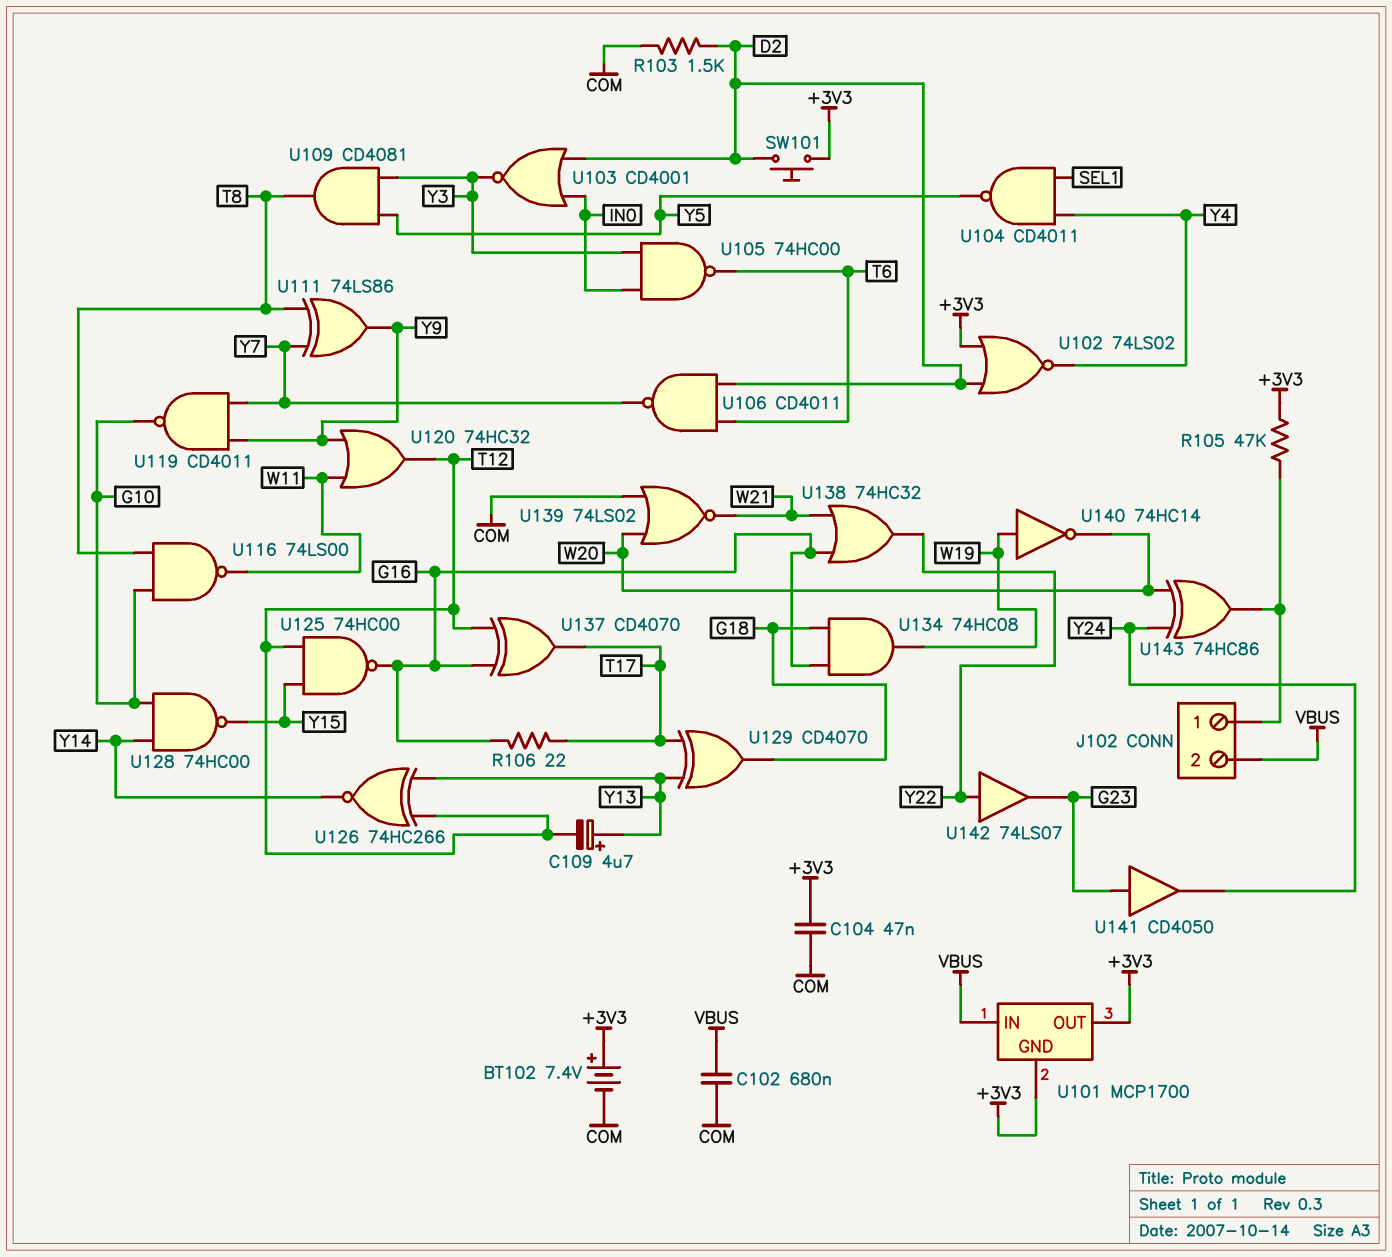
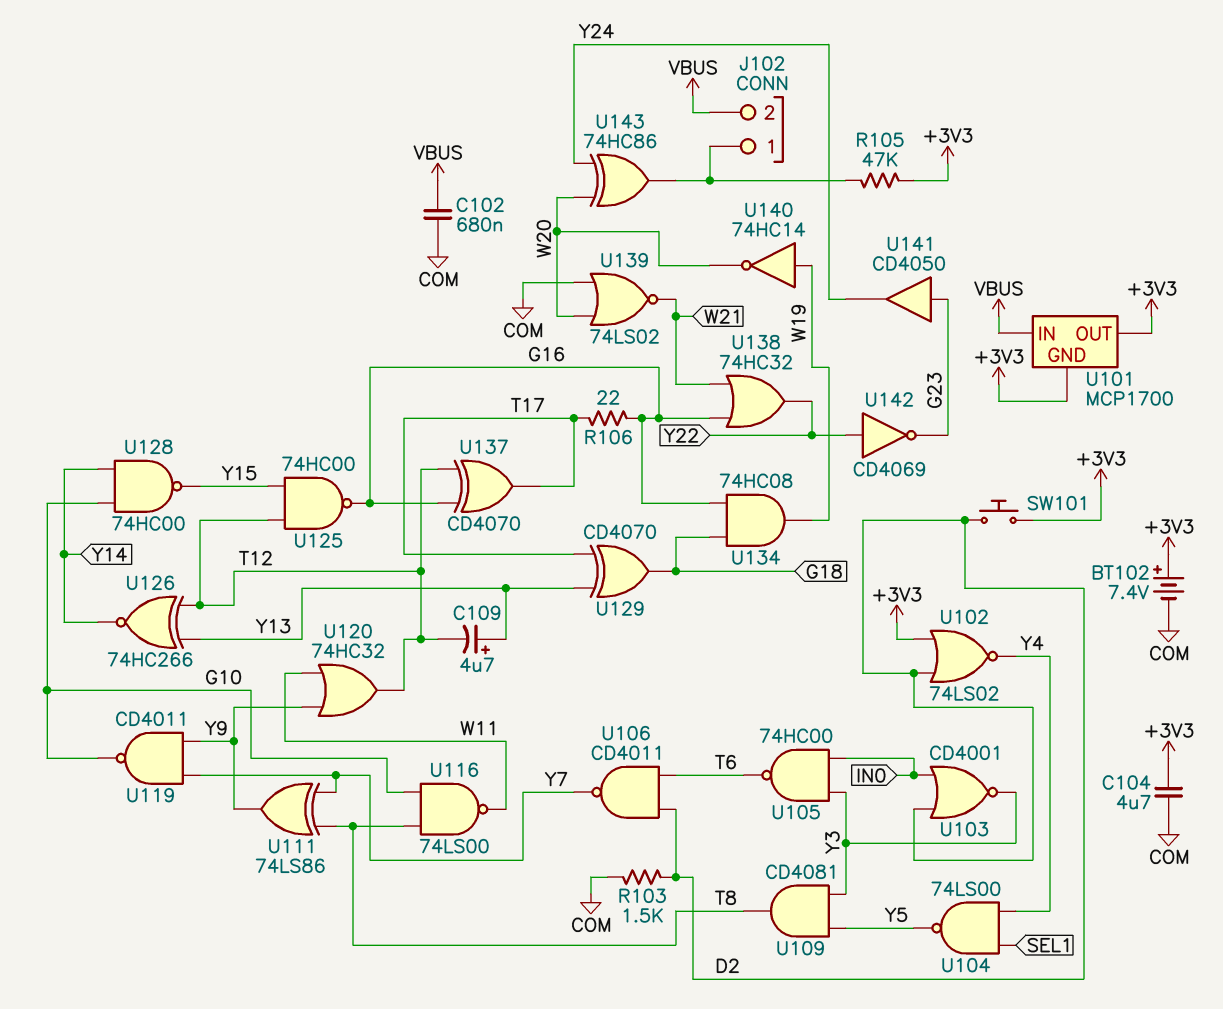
C104: 47nF (+3V3, COM) -> 4.7uF (+3V3, COM)
U104: NAND CD4011 (in SEL1, in Y4, out Y5) -> NAND 74LS00 (in SEL1, in Y4, out Y5)
U142: buffer 74LS07 (in Y22, out G23) -> NOT CD4069 (in Y22, out G23)

